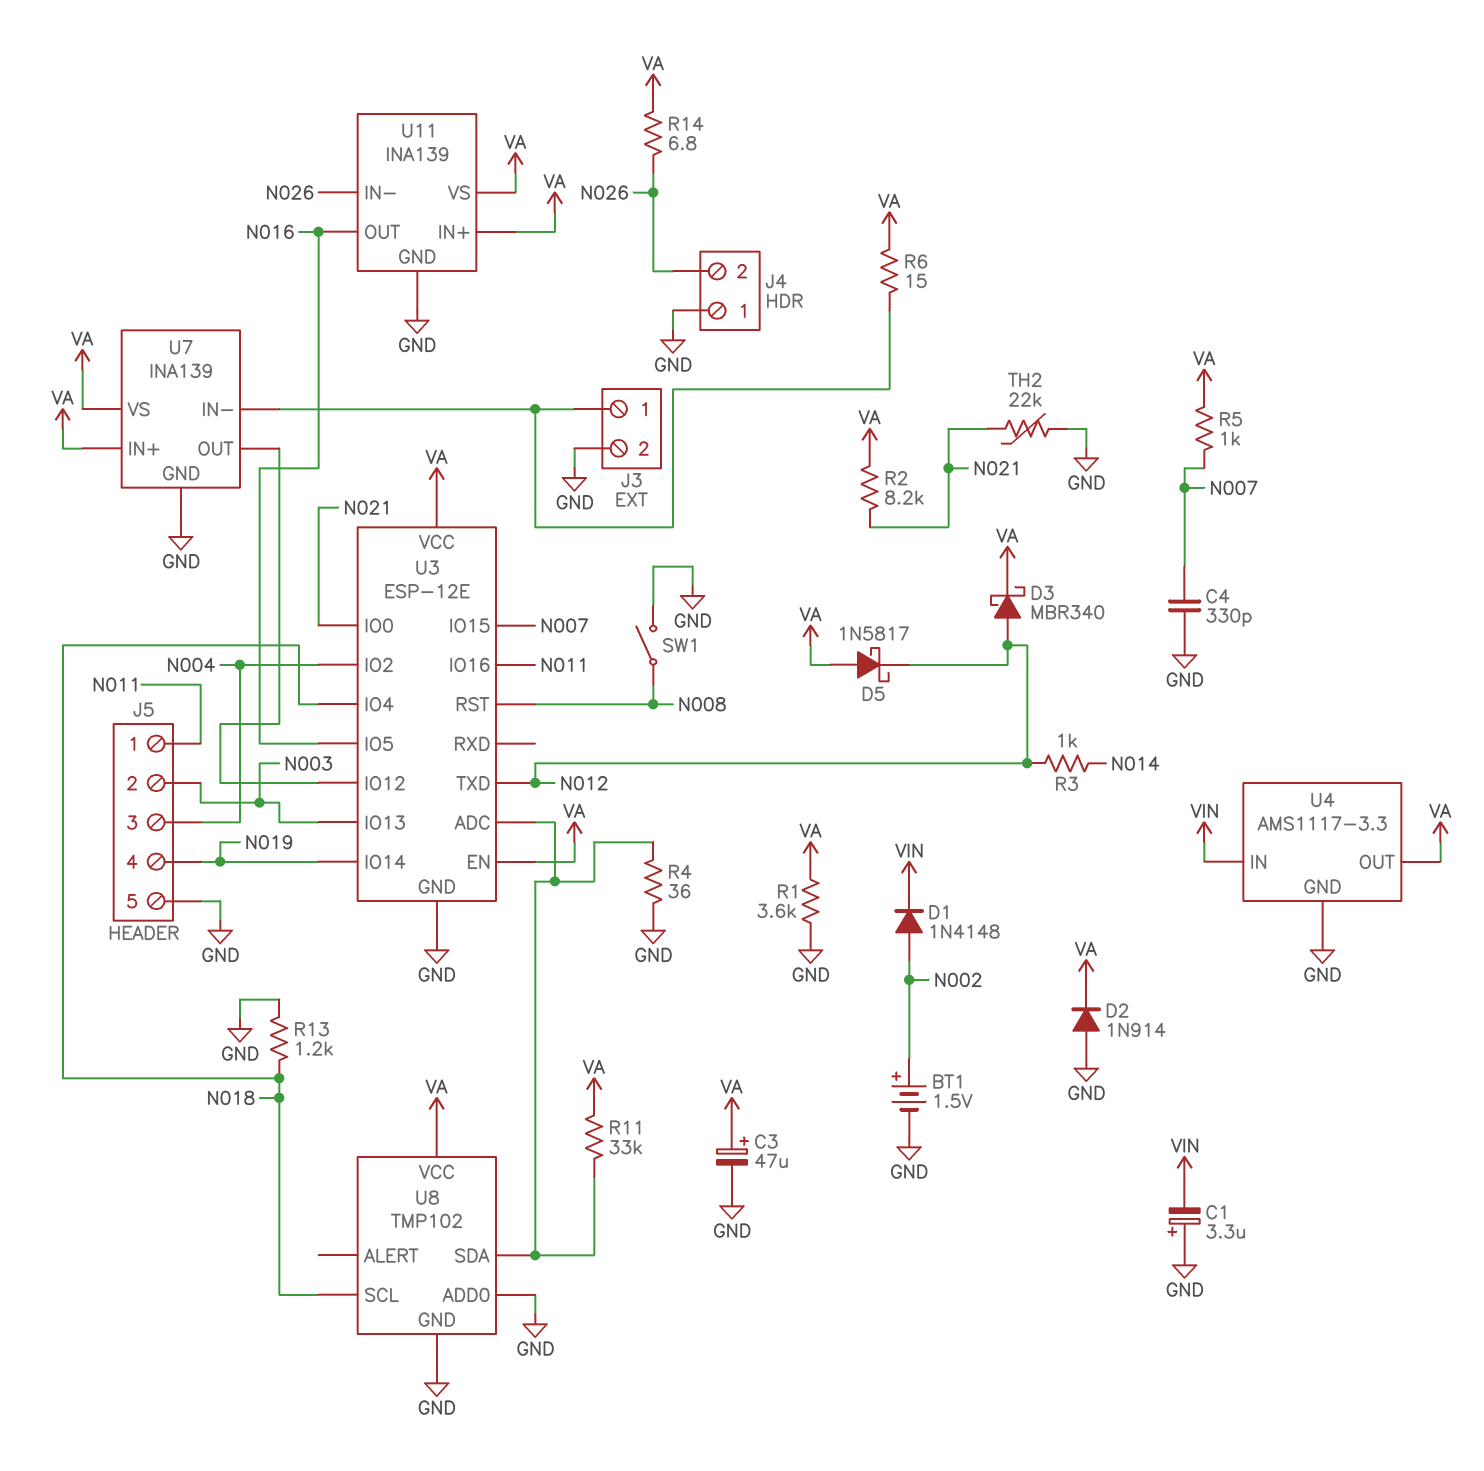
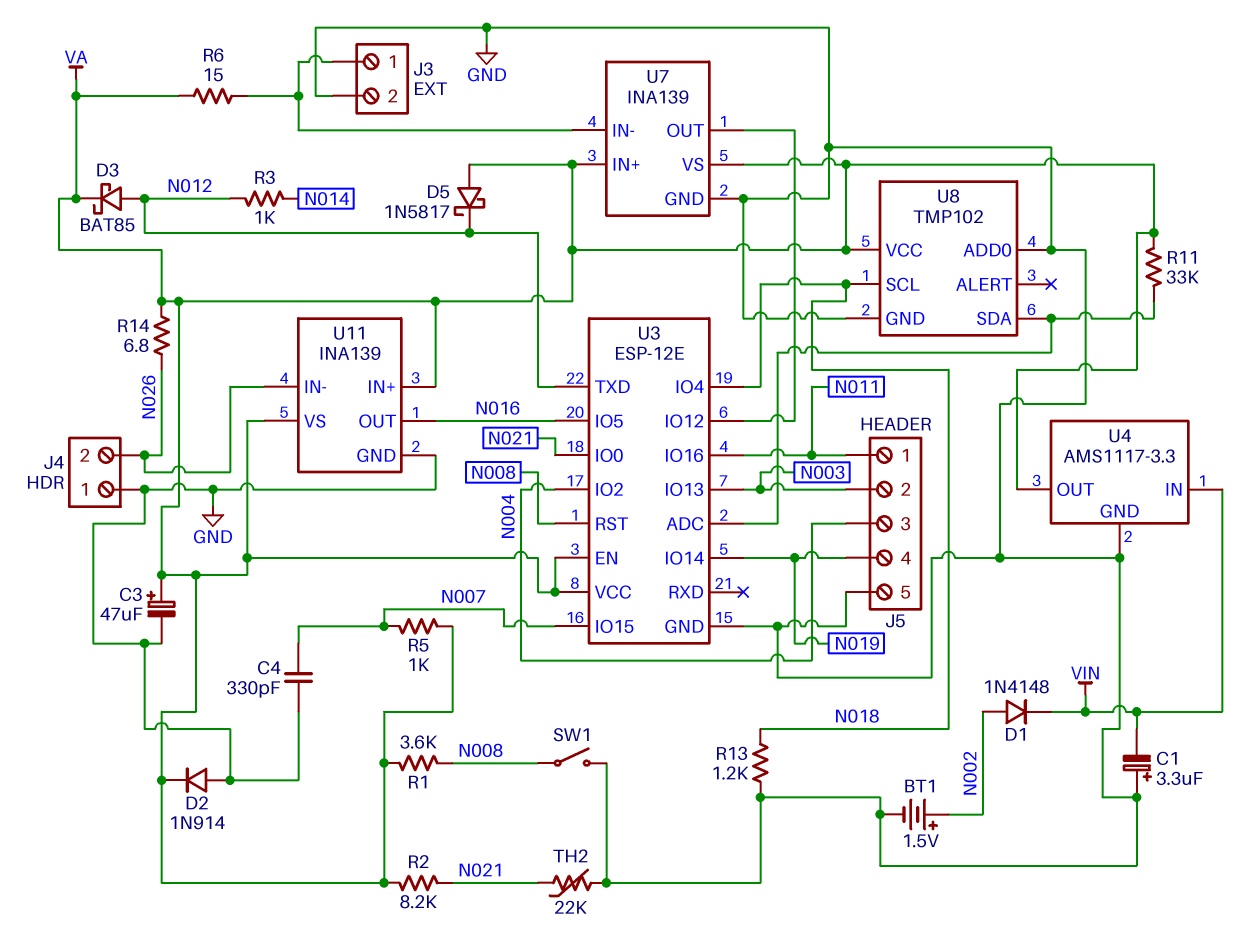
D3: schottky MBR340 (A N012, K VA) -> schottky BAT85 (A N012, K VA)
R1: 3.6k (GND, VA) -> 3.6k (N008, VA)
R4: 36 (GND, U3/ADC) -> none

